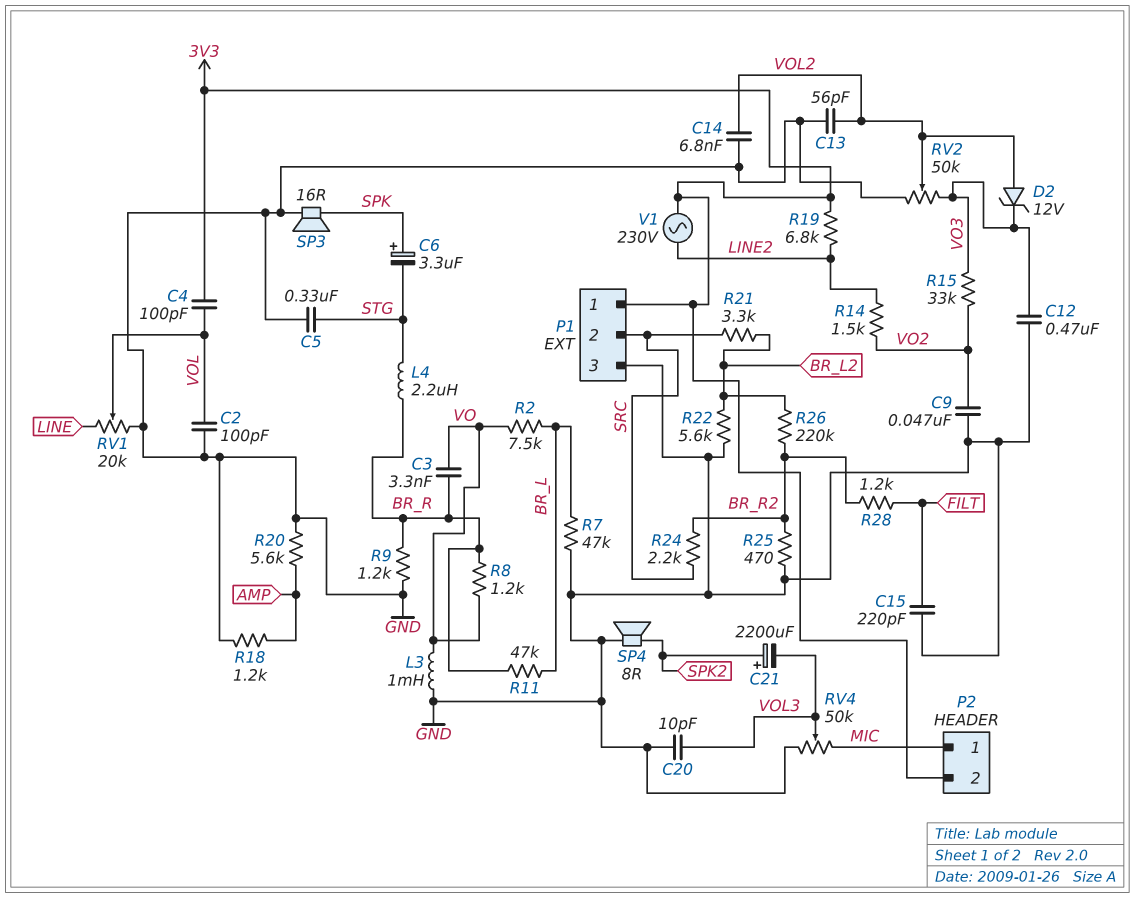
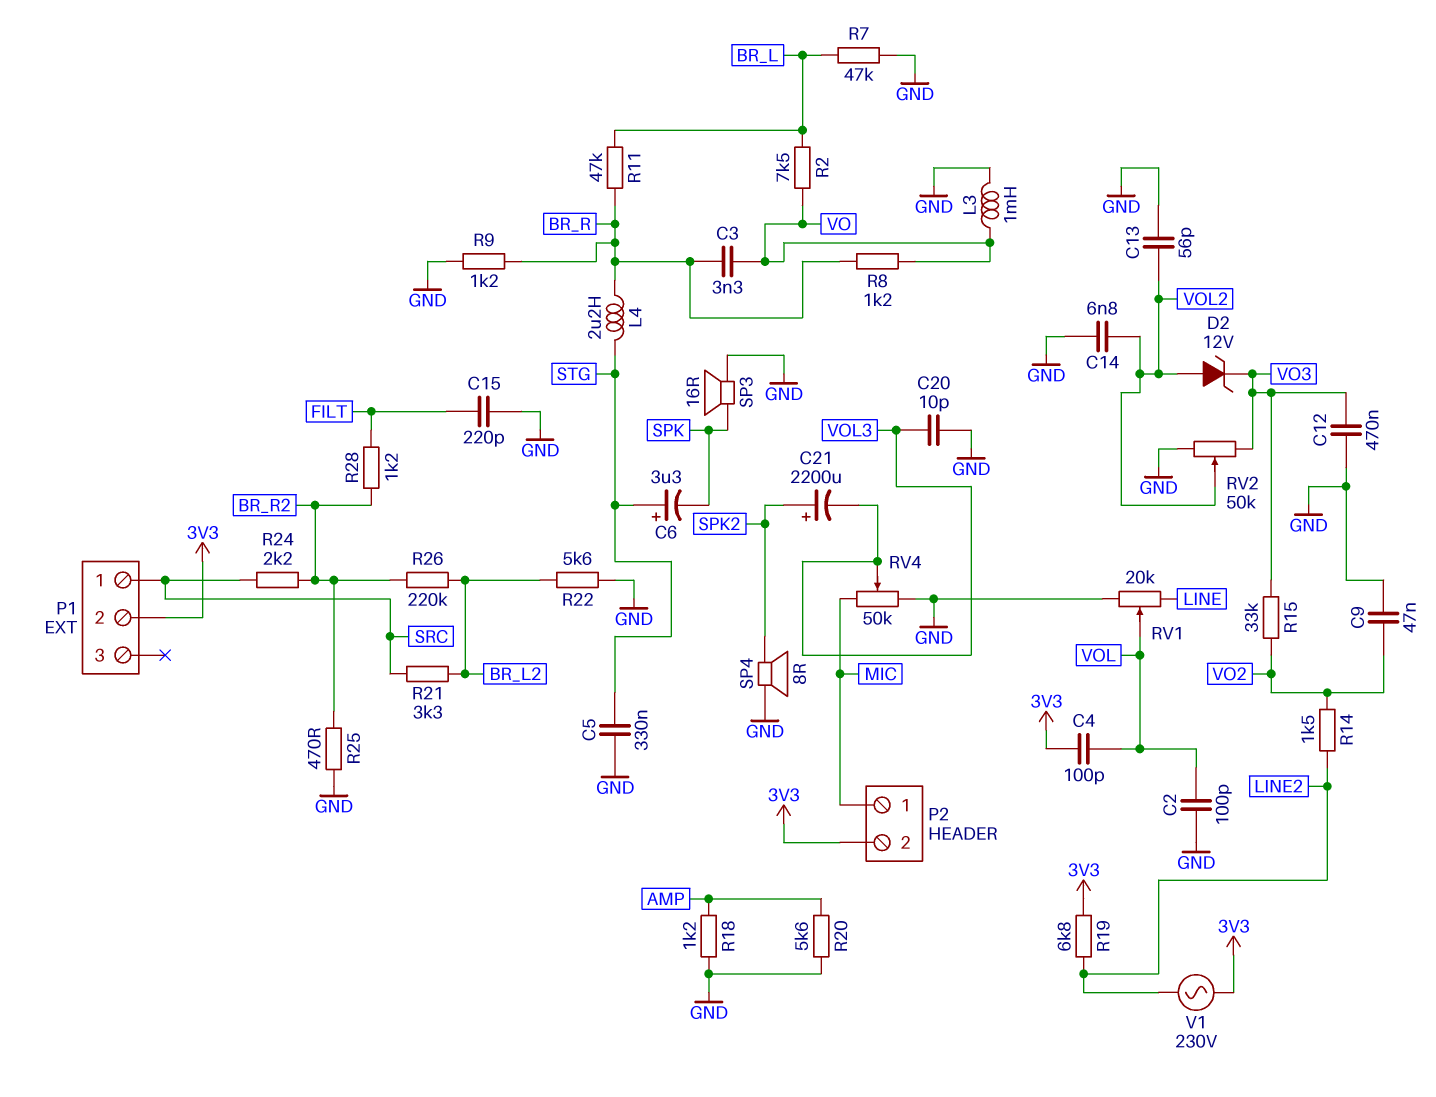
C6: 3.3uF (plus SPK, minus STG) -> 3.3uF (plus STG, minus SPK)
P1 pin 1: 3V3 -> SRC
P1 pin 2: SRC -> 3V3
P1 pin 3: GND -> none

